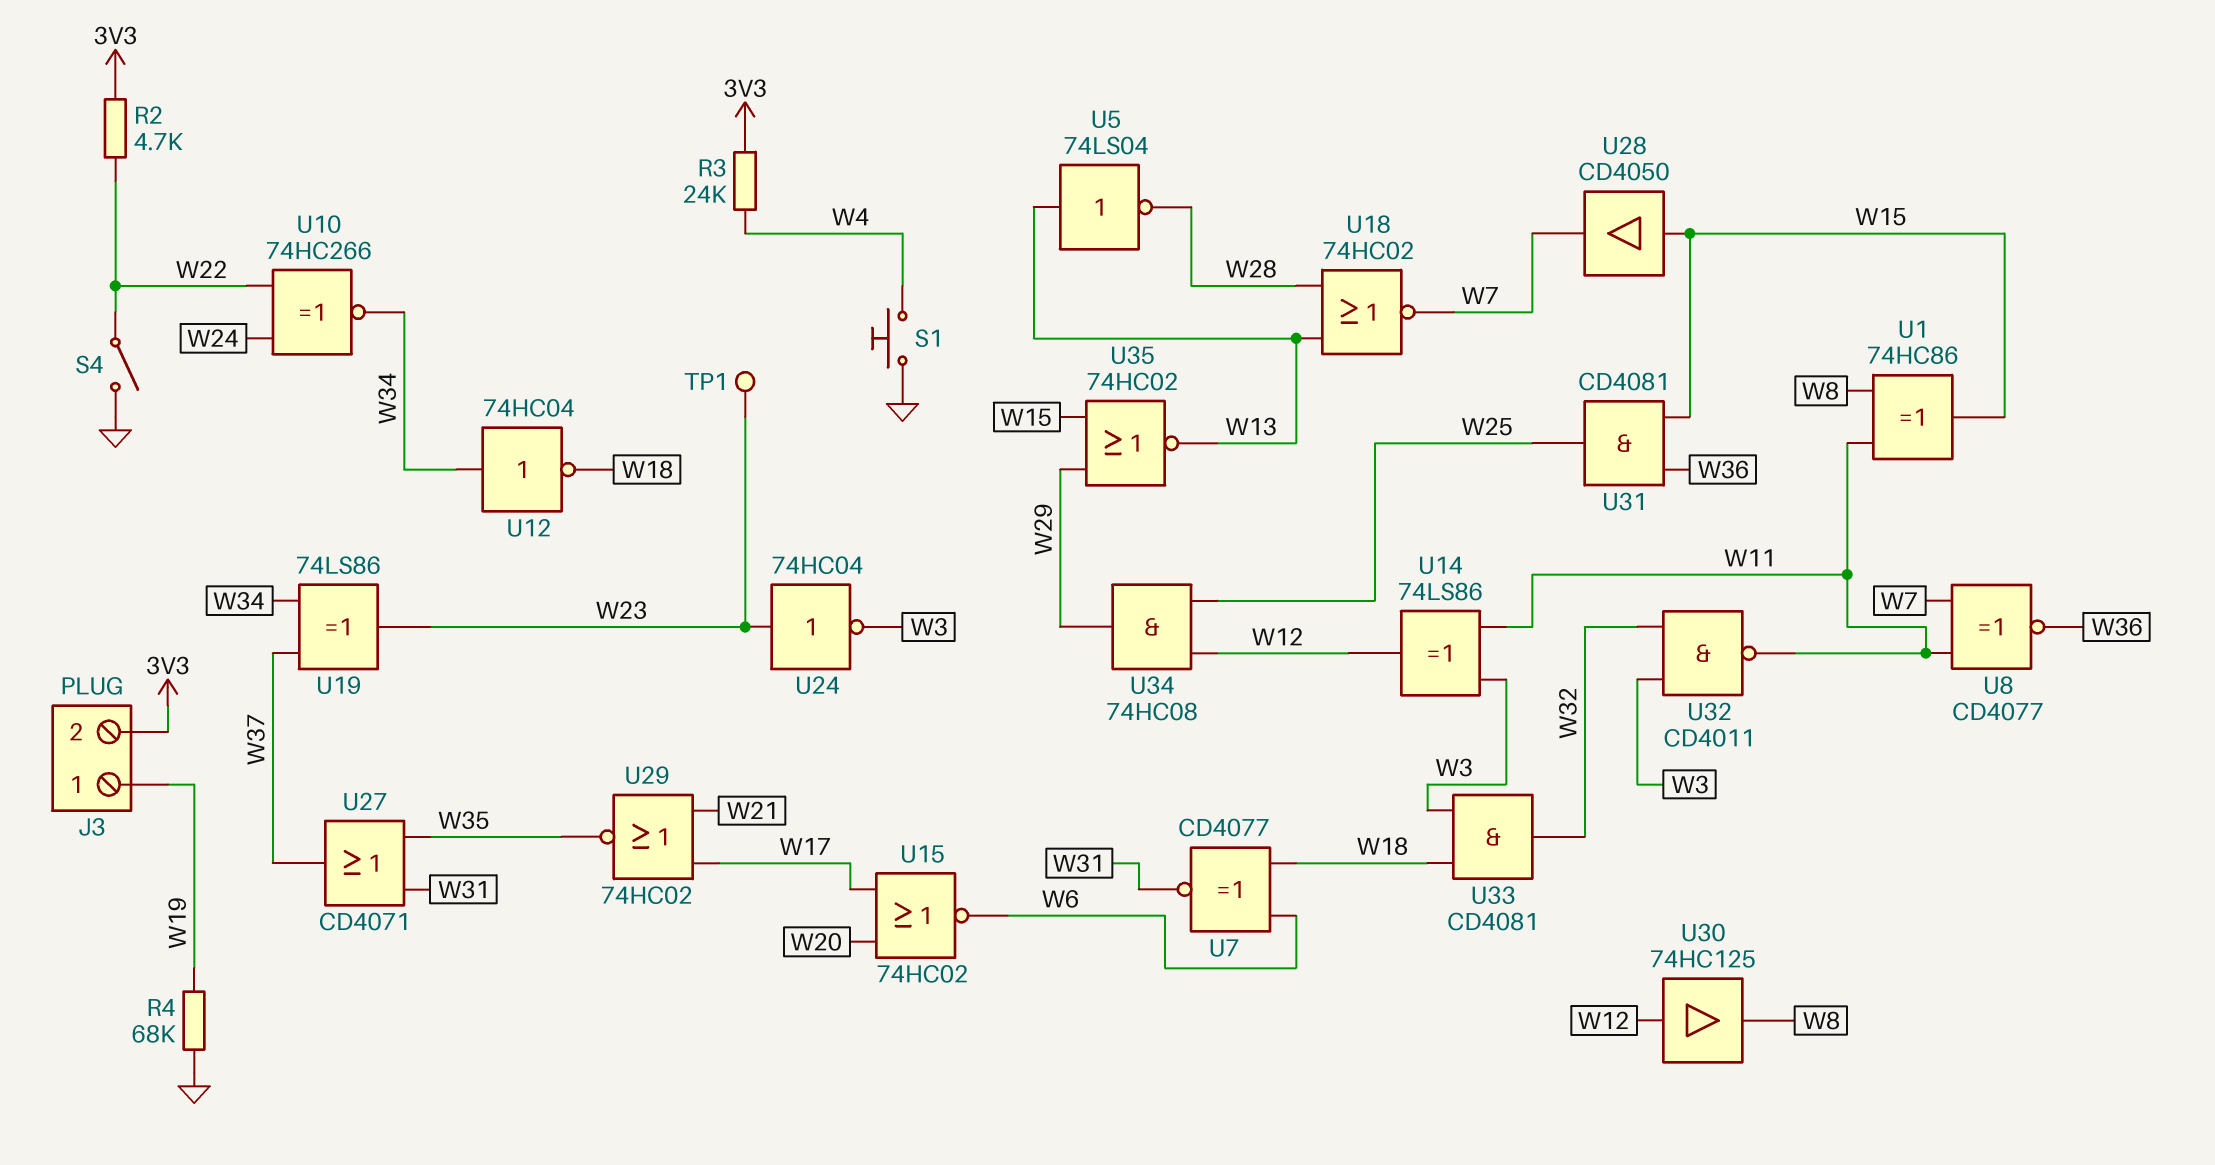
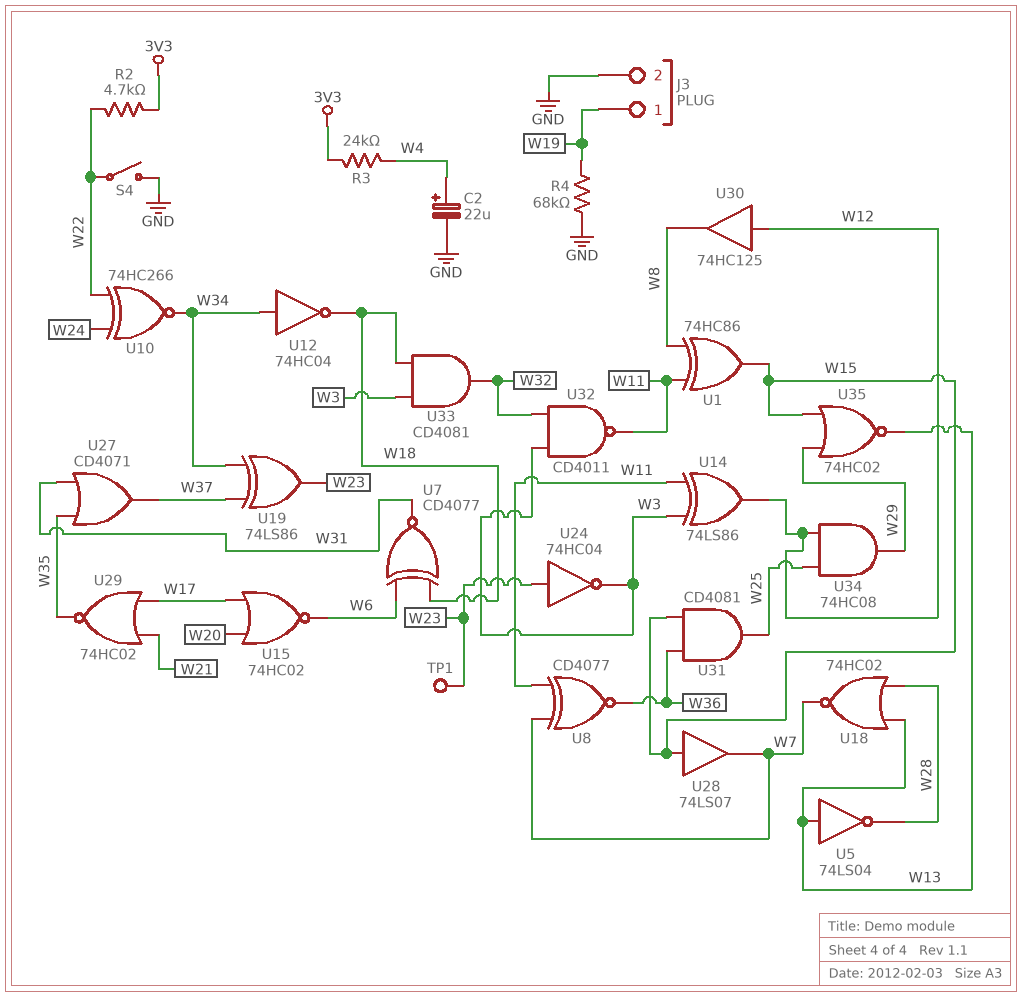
C2: none -> 22uF (plus W4, minus GND)
J3 pin 2: 3V3 -> GND
S1: button (GND, W4) -> none
U28: buffer CD4050 (in W15, out W7) -> buffer 74LS07 (in W15, out W7)

